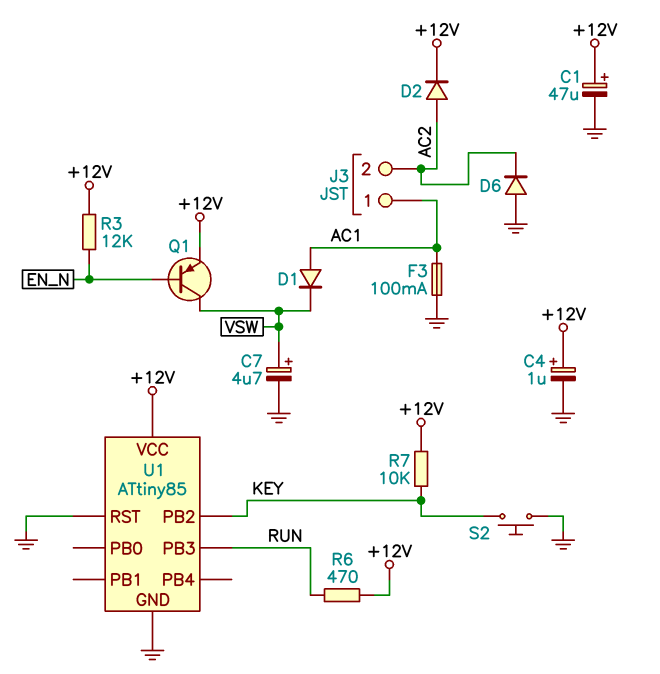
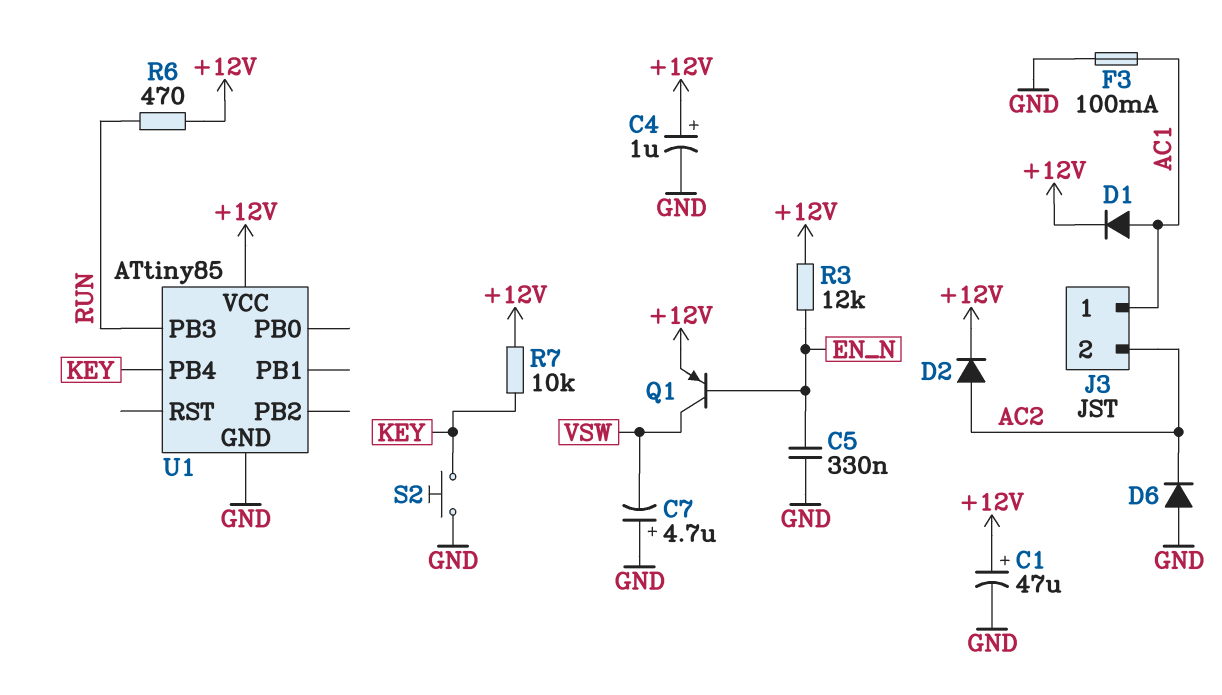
C5: none -> 330nF (EN_N, GND)
C7: 4.7uF (plus VSW, minus GND) -> 4.7uF (plus GND, minus VSW)
D1: diode (A AC1, K VSW) -> diode (A AC1, K +12V)
U1 pin PB2: KEY -> none
U1 pin PB4: none -> KEY
U1 pin RST: GND -> none

